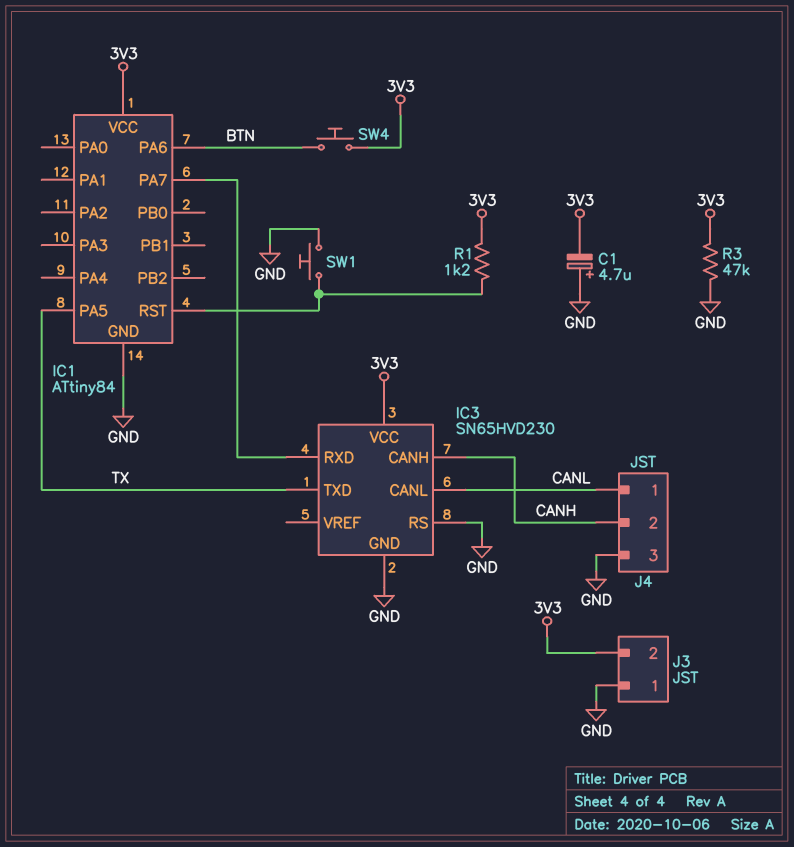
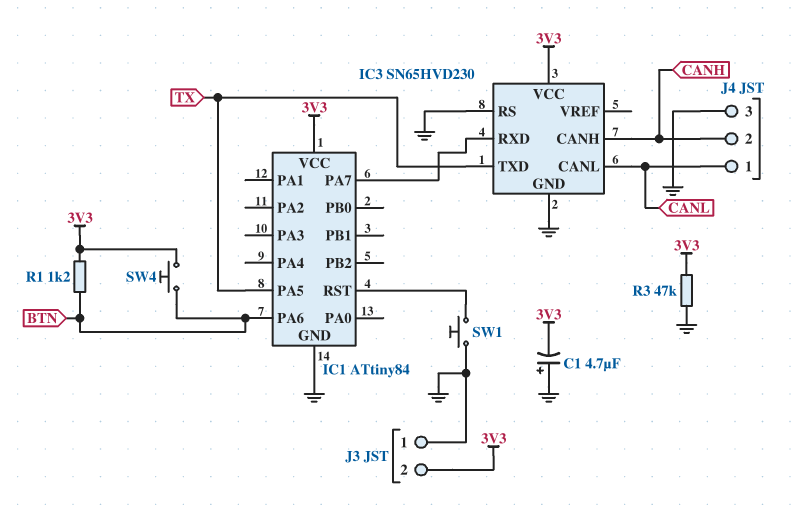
R1: 1.2k (3V3, IC1/RST) -> 1.2k (3V3, BTN)

